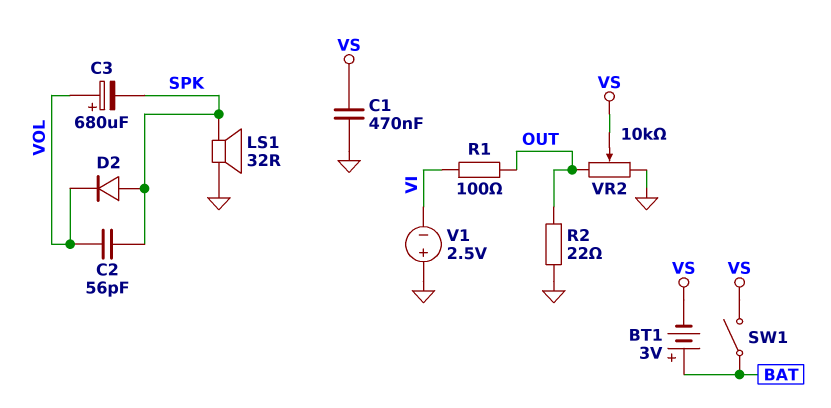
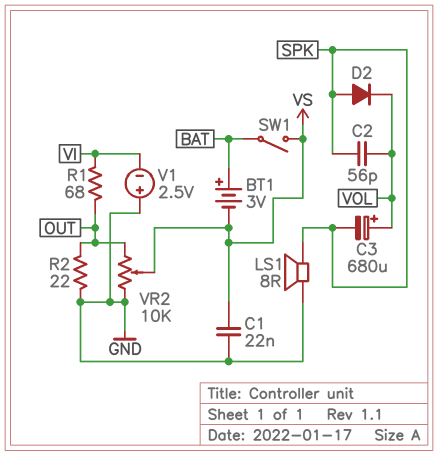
C1: 470nF (GND, VS) -> 22nF (GND, VS)
LS1: speaker 32R (GND, SPK) -> speaker 8R (GND, SPK)
R1: 100 (OUT, VI) -> 68 (OUT, VI)

